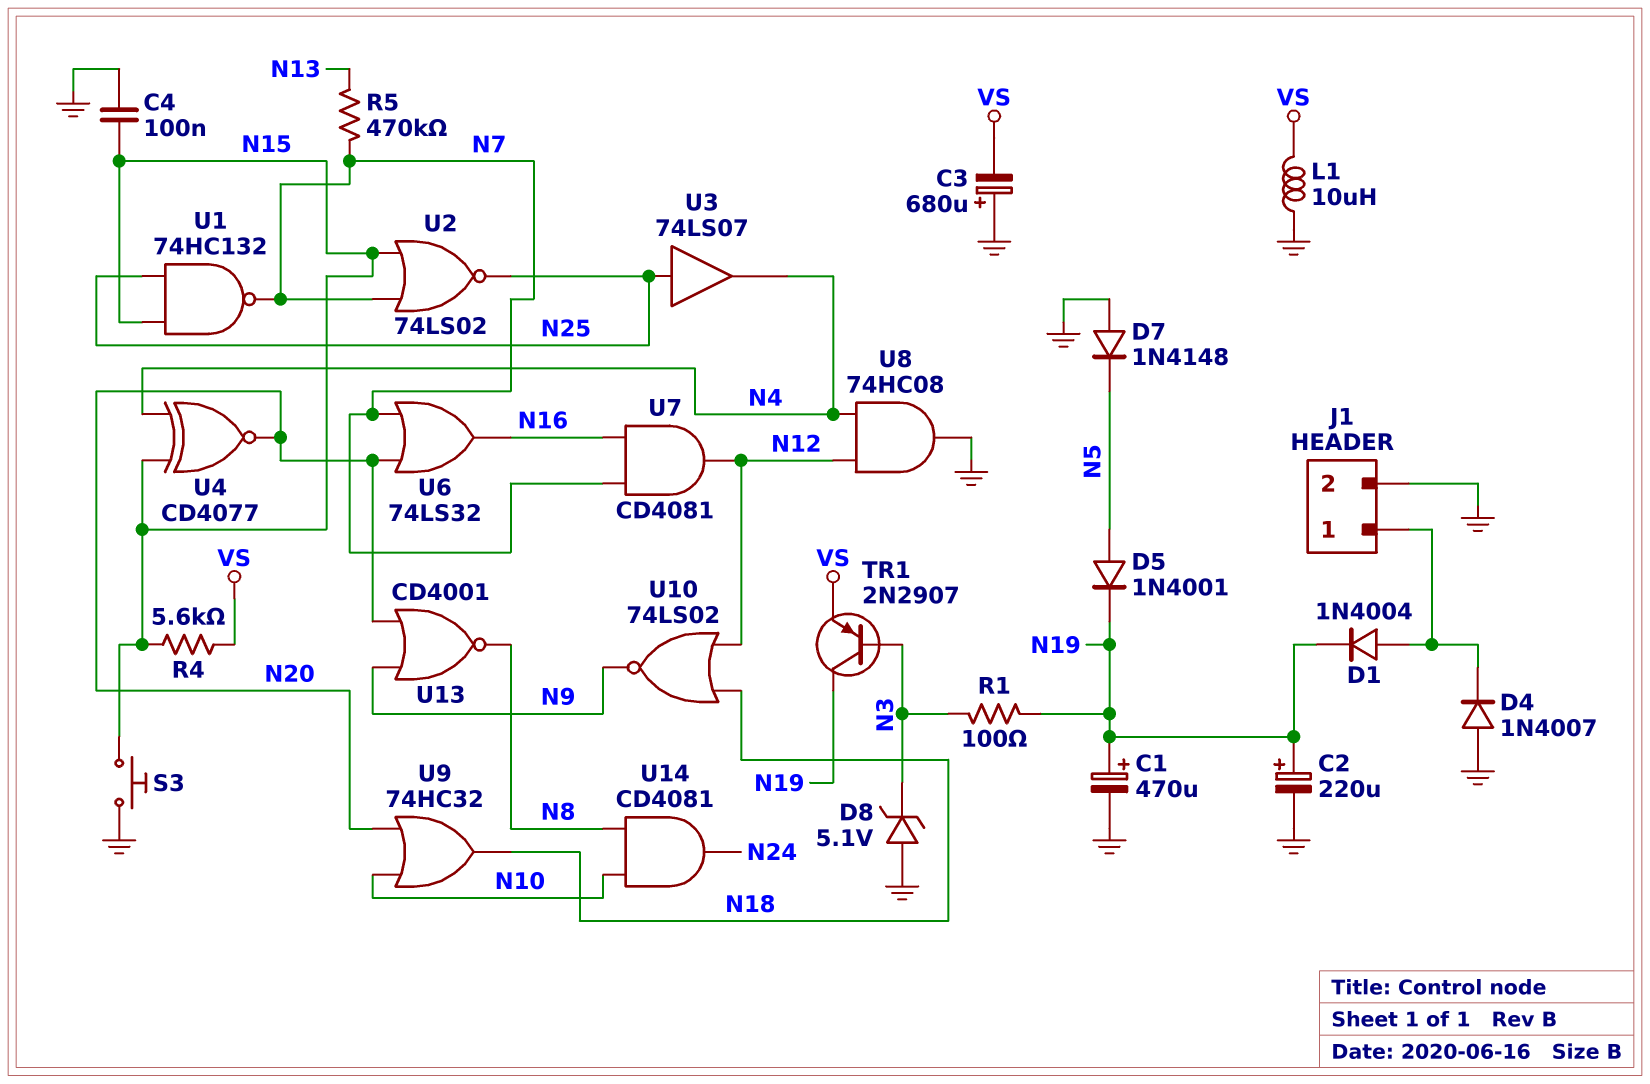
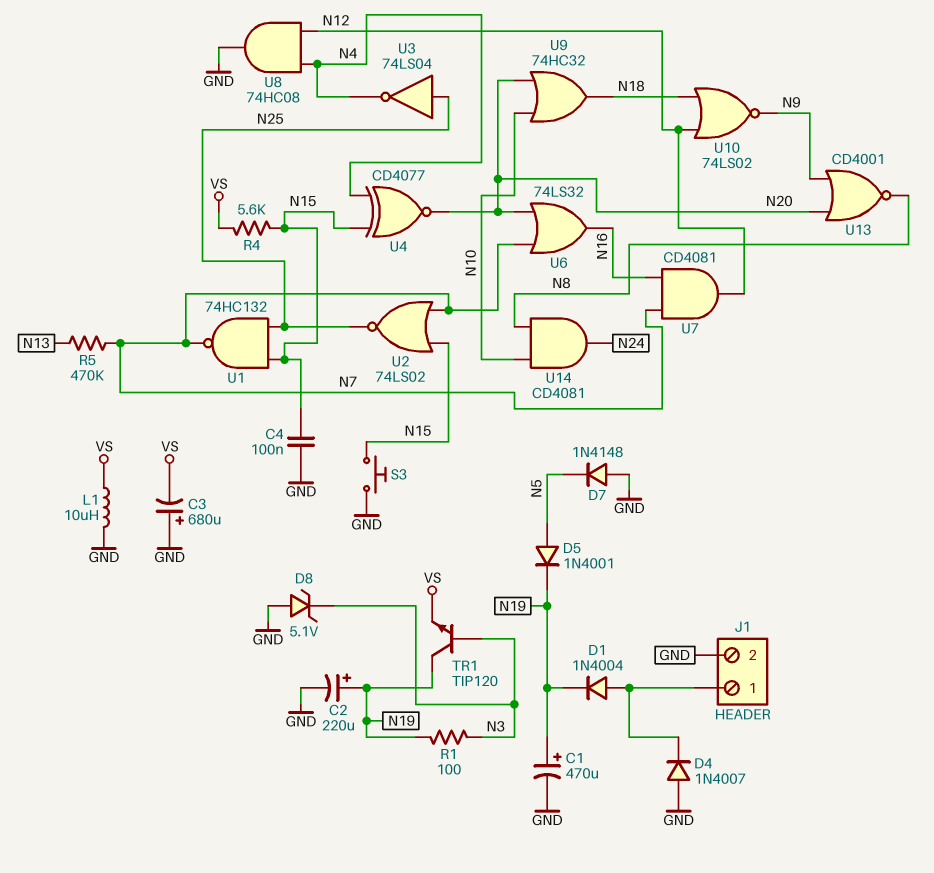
TR1: PNP 2N2907 (B N3, C N19, E VS) -> NPN TIP120 (B N3, C N19, E VS)
U3: buffer 74LS07 (in N25, out N4) -> NOT 74LS04 (in N25, out N4)

